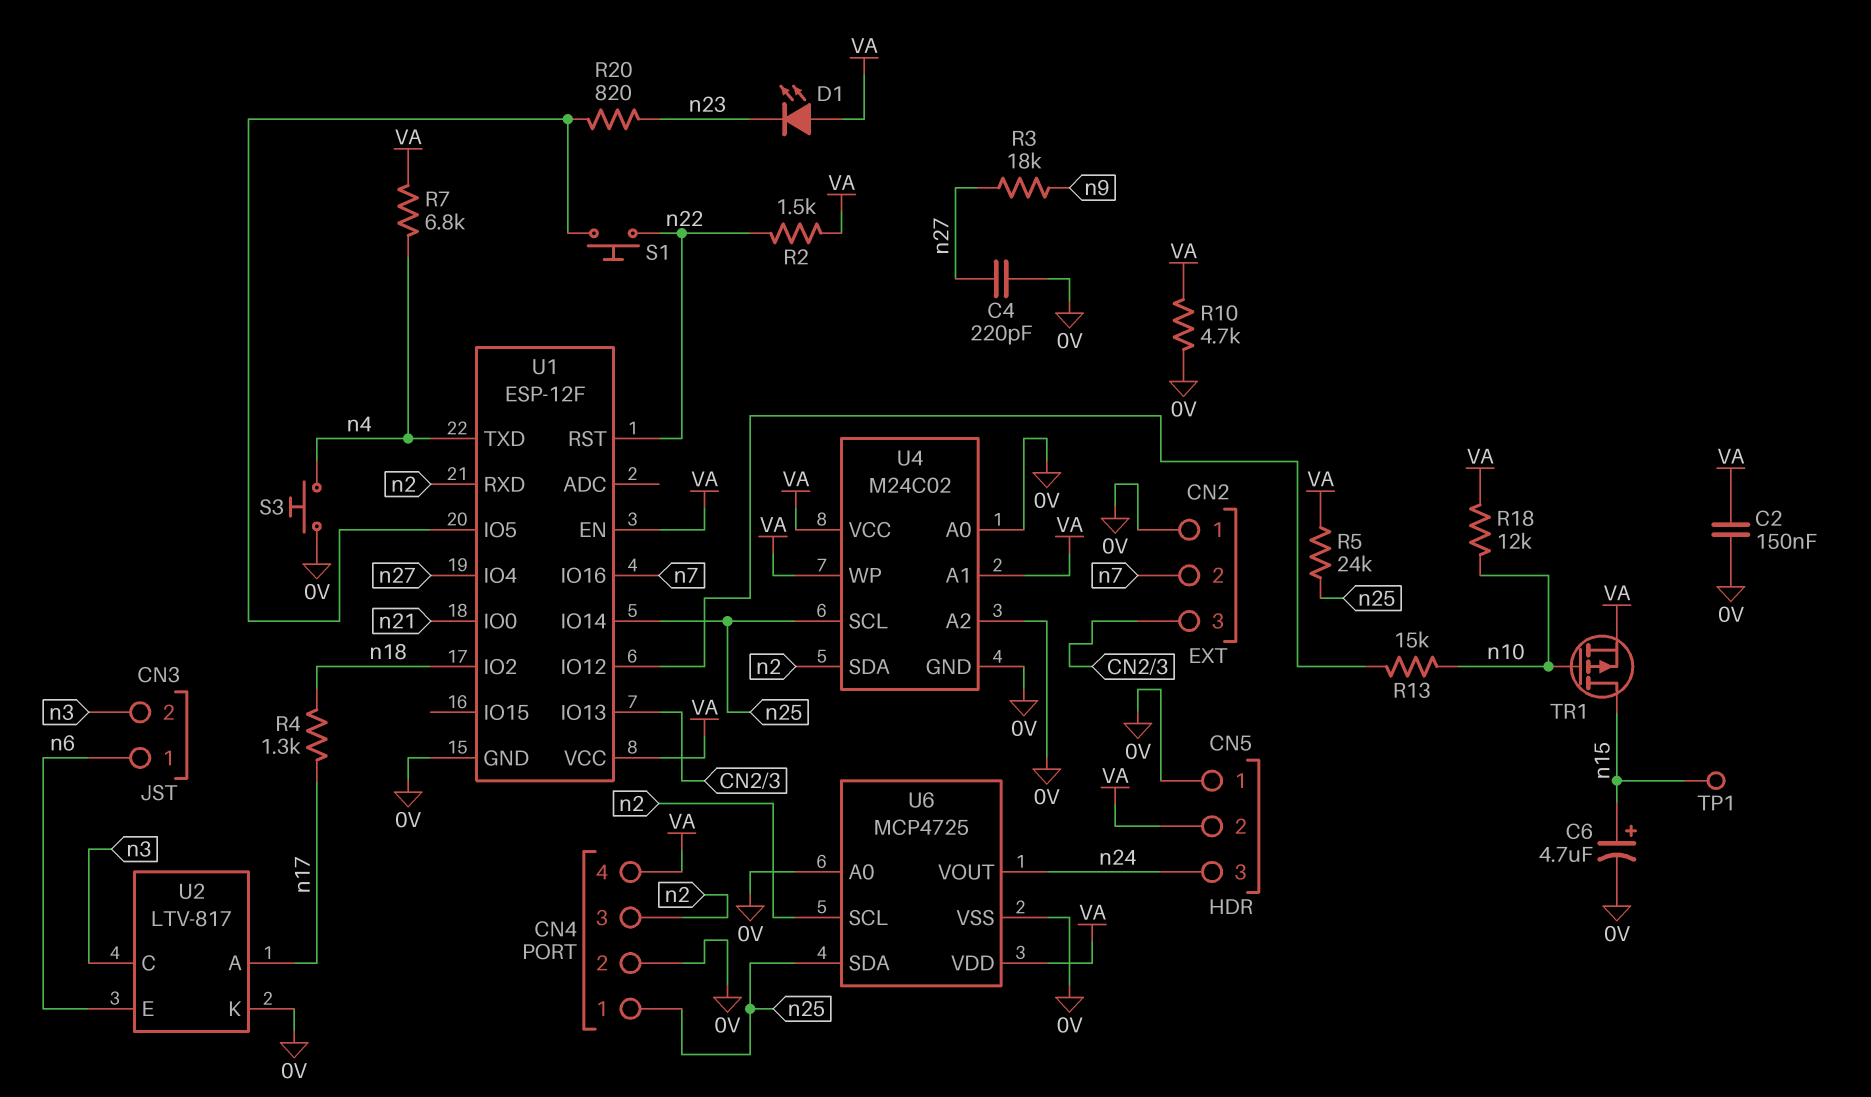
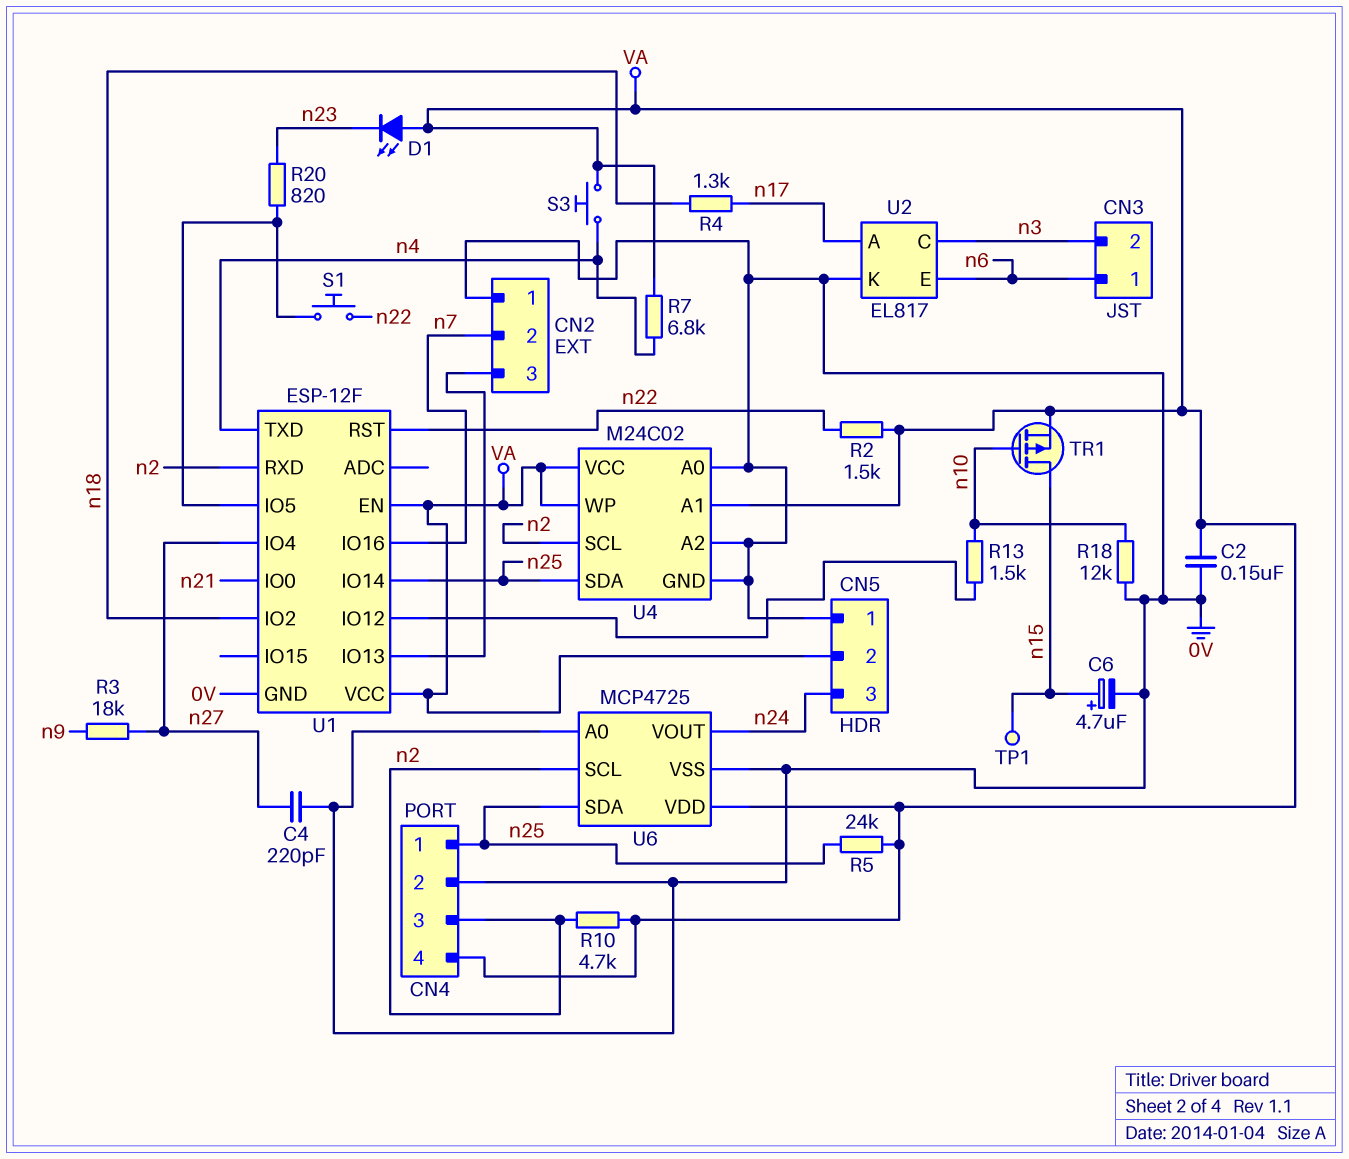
R10: 4.7k (0V, VA) -> 4.7k (VA, n2)
R13: 15k (U1/IO12, n10) -> 1.5k (U1/IO12, n10)
R18: 12k (VA, n10) -> 12k (0V, n10)
S3: button (0V, n4) -> button (VA, n4)
U2: LTV-817 -> EL817
U4 pin SCL: n25 -> n2
U4 pin SDA: n2 -> n25

